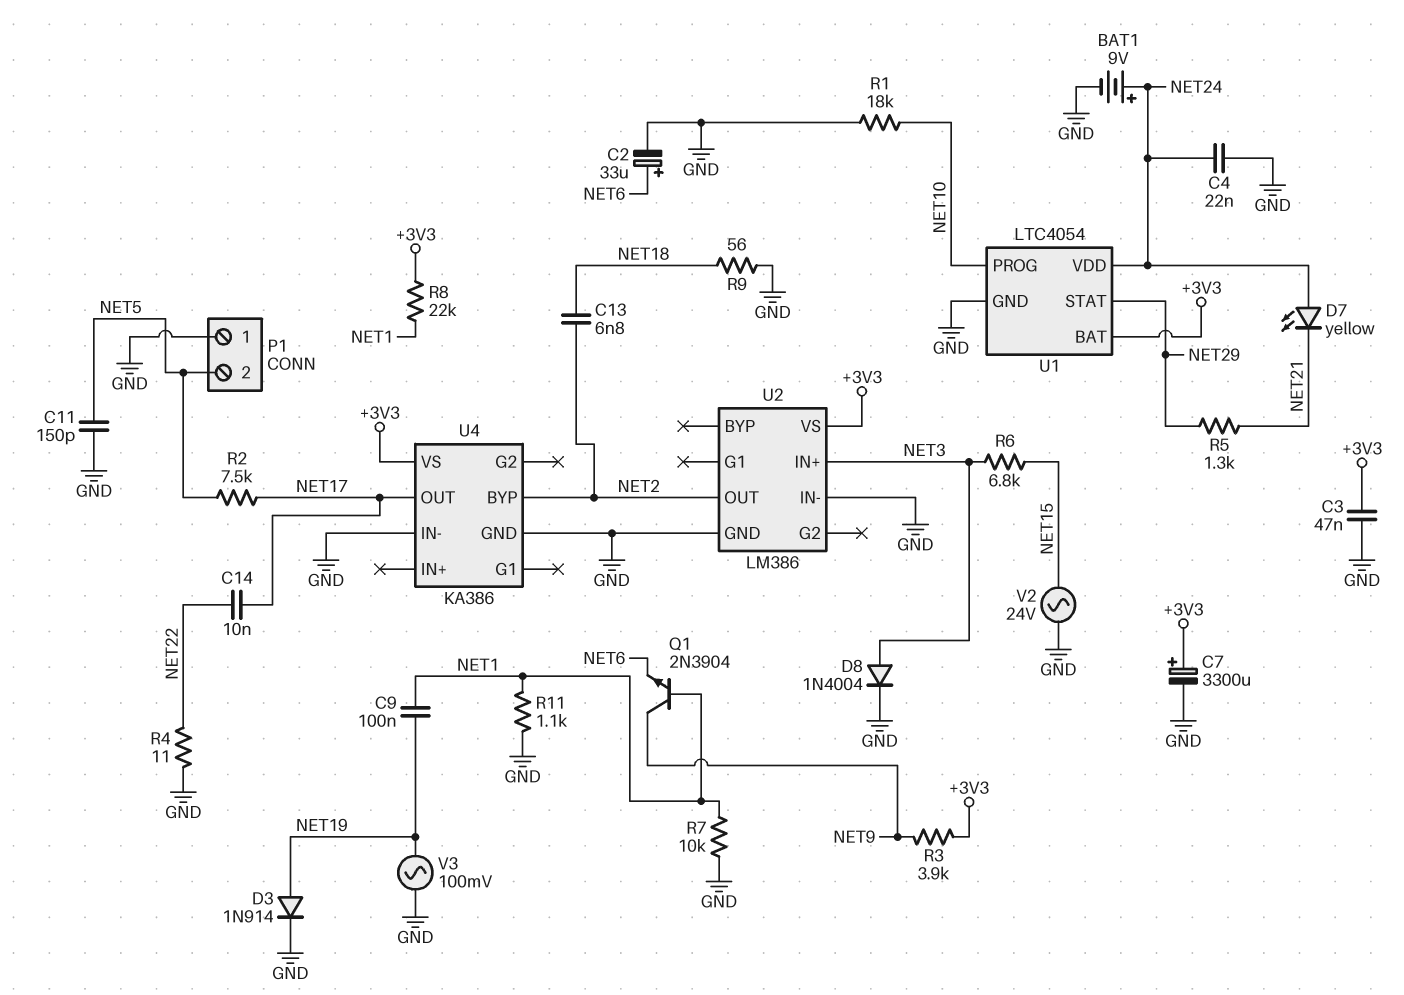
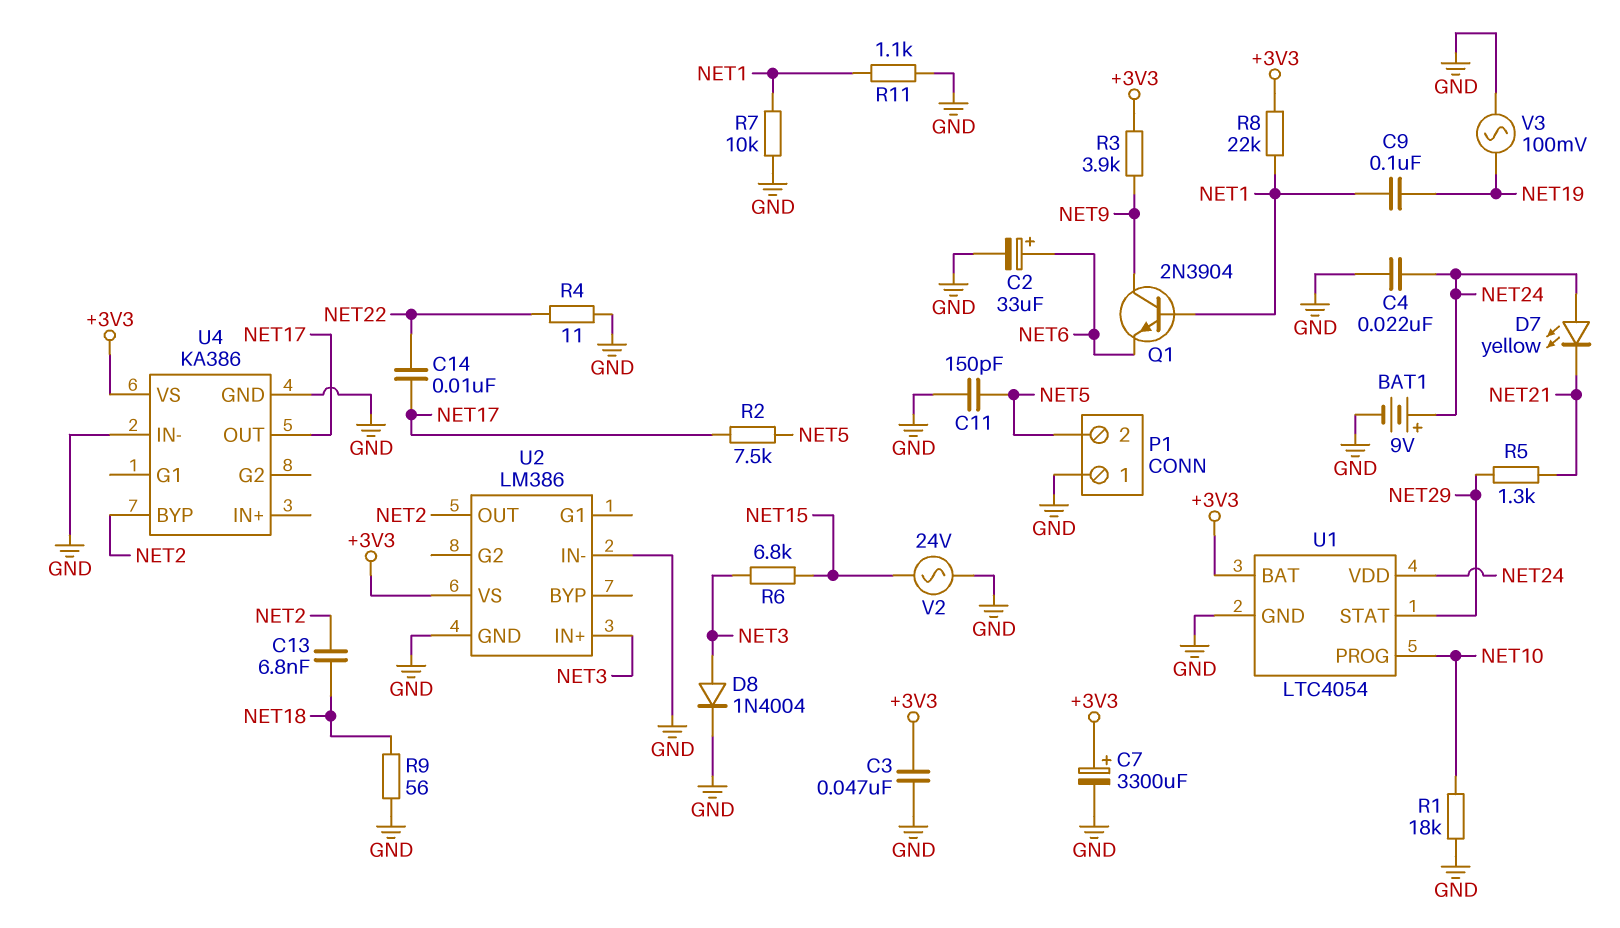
D3: diode 1N914 (A NET19, K GND) -> none

